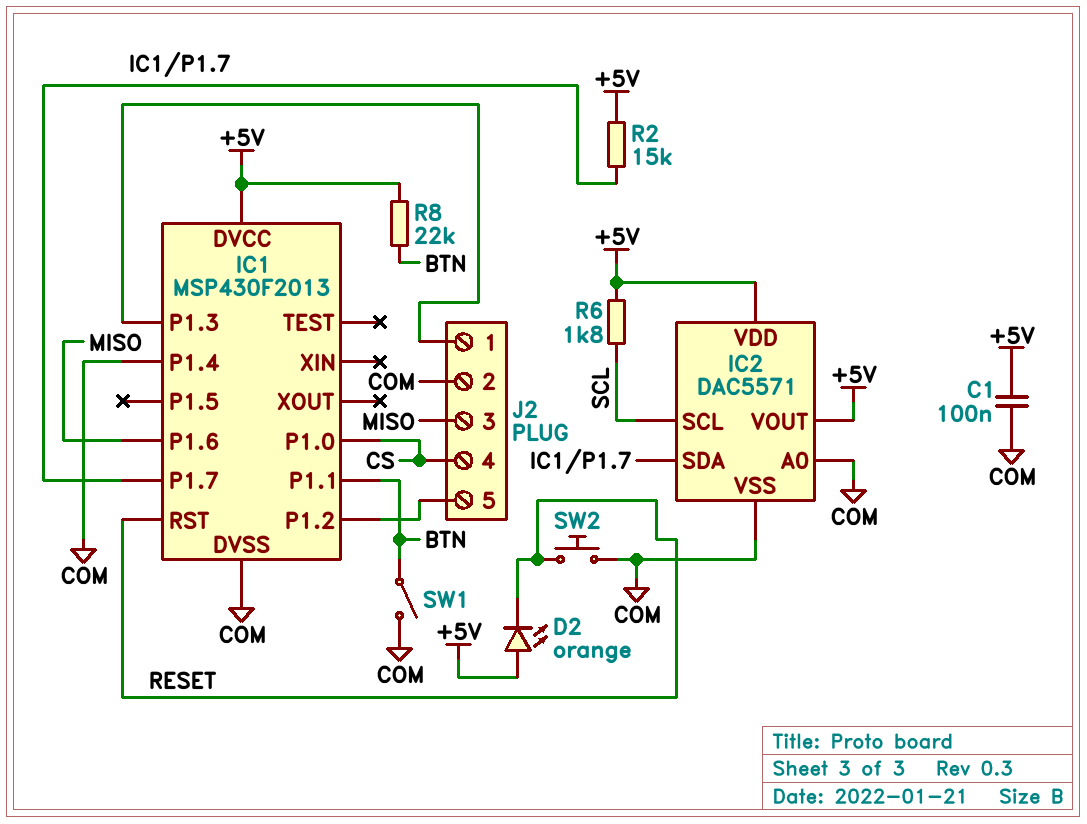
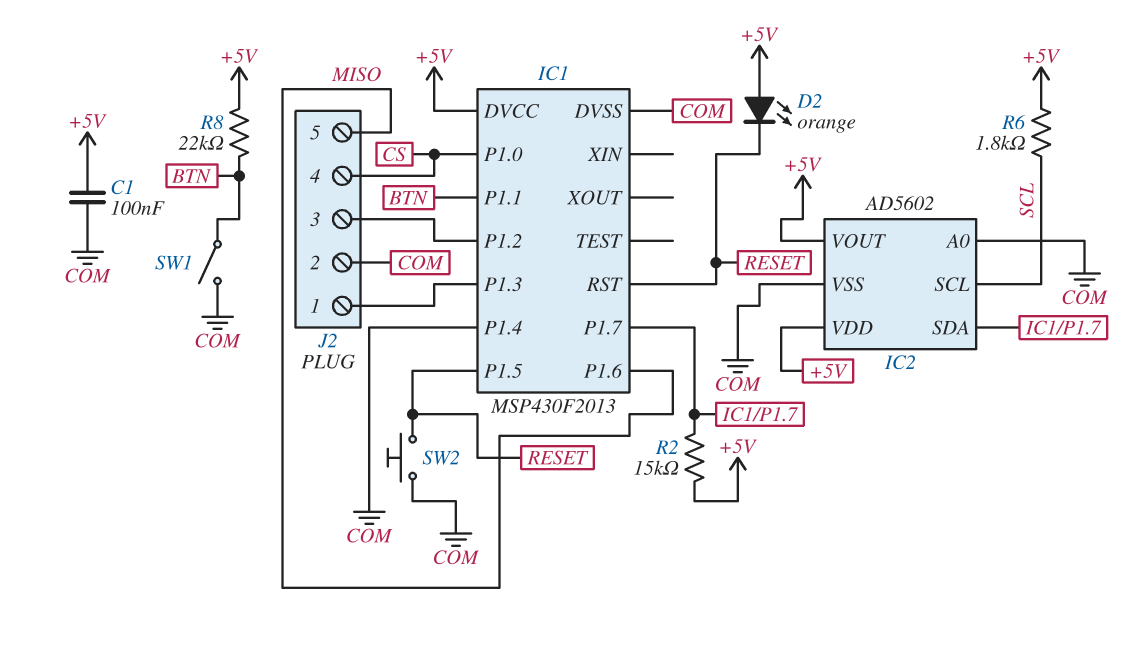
IC1 pin P1.5: none -> RESET
IC2: DAC5571 -> AD5602
J2 pin 3: MISO -> IC1/P1.2
J2 pin 5: IC1/P1.2 -> MISO

